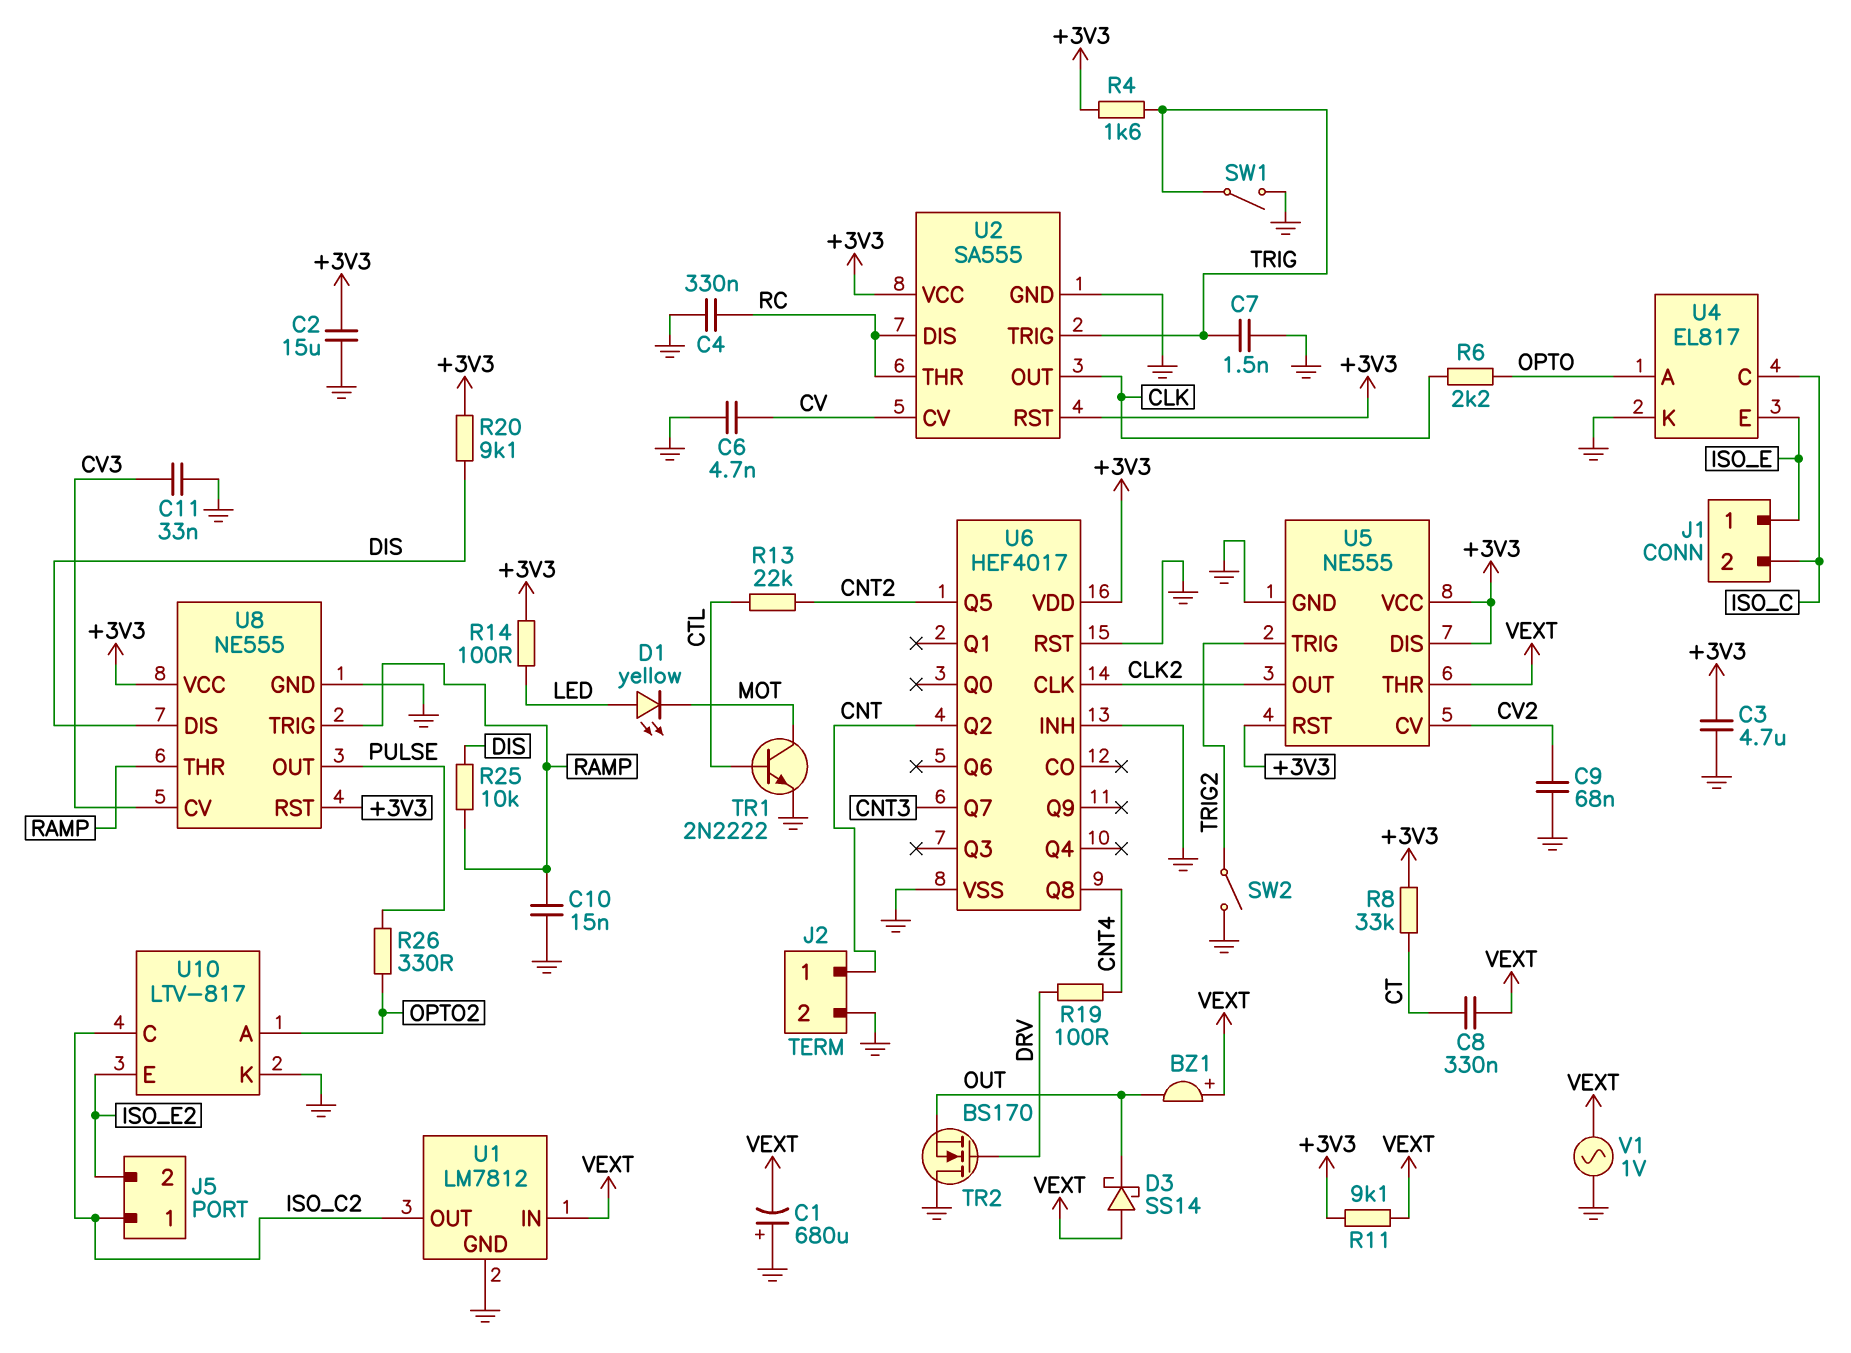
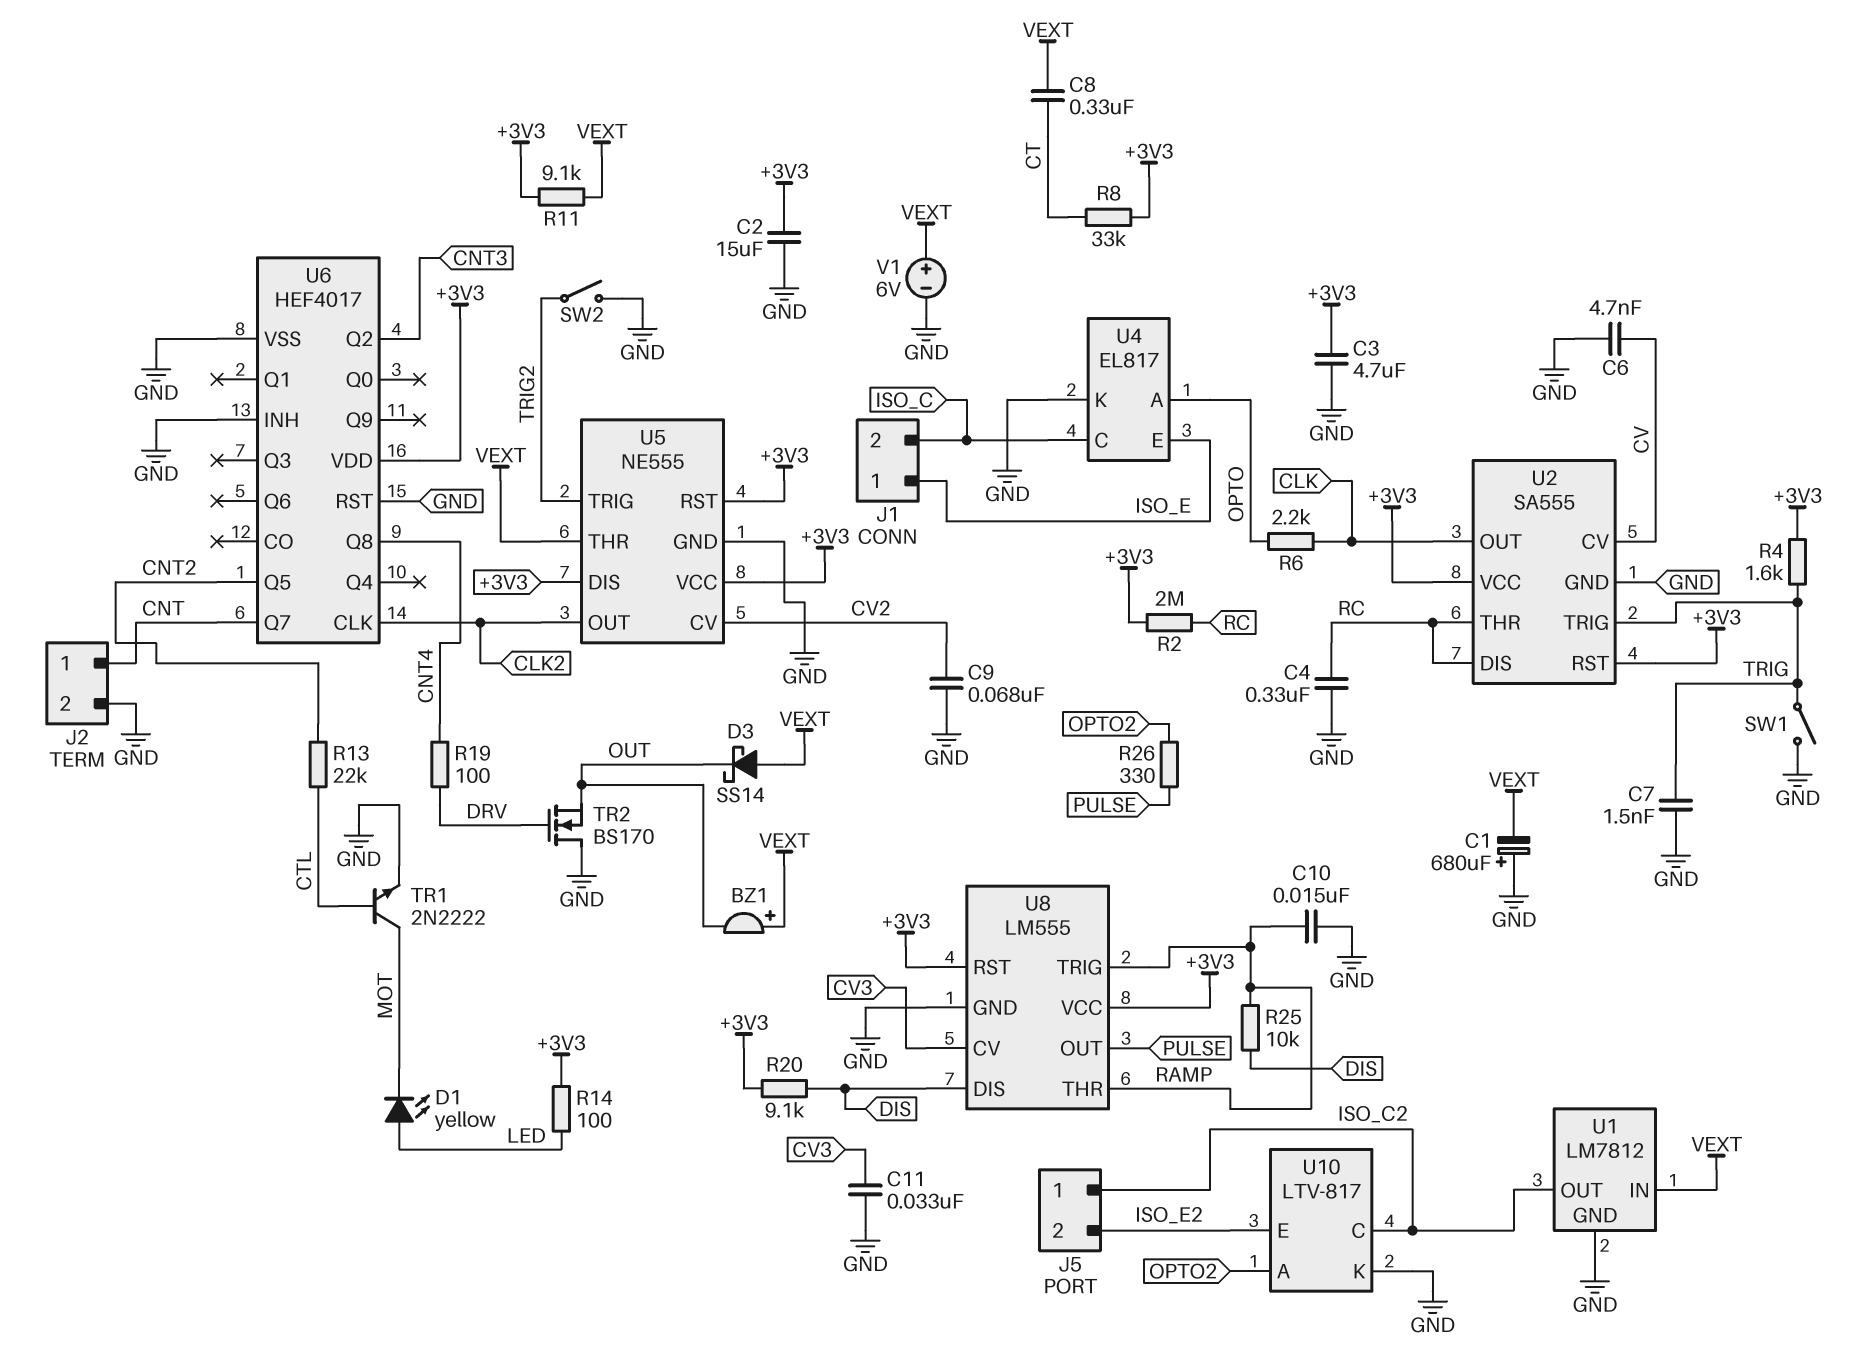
R2: none -> 2M (+3V3, RC)
U6 pin Q2: CNT -> CNT3
U6 pin Q7: CNT3 -> CNT
U8: NE555 -> LM555
V1: AC 1V (GND, VEXT) -> 6V (plus VEXT, minus GND)

